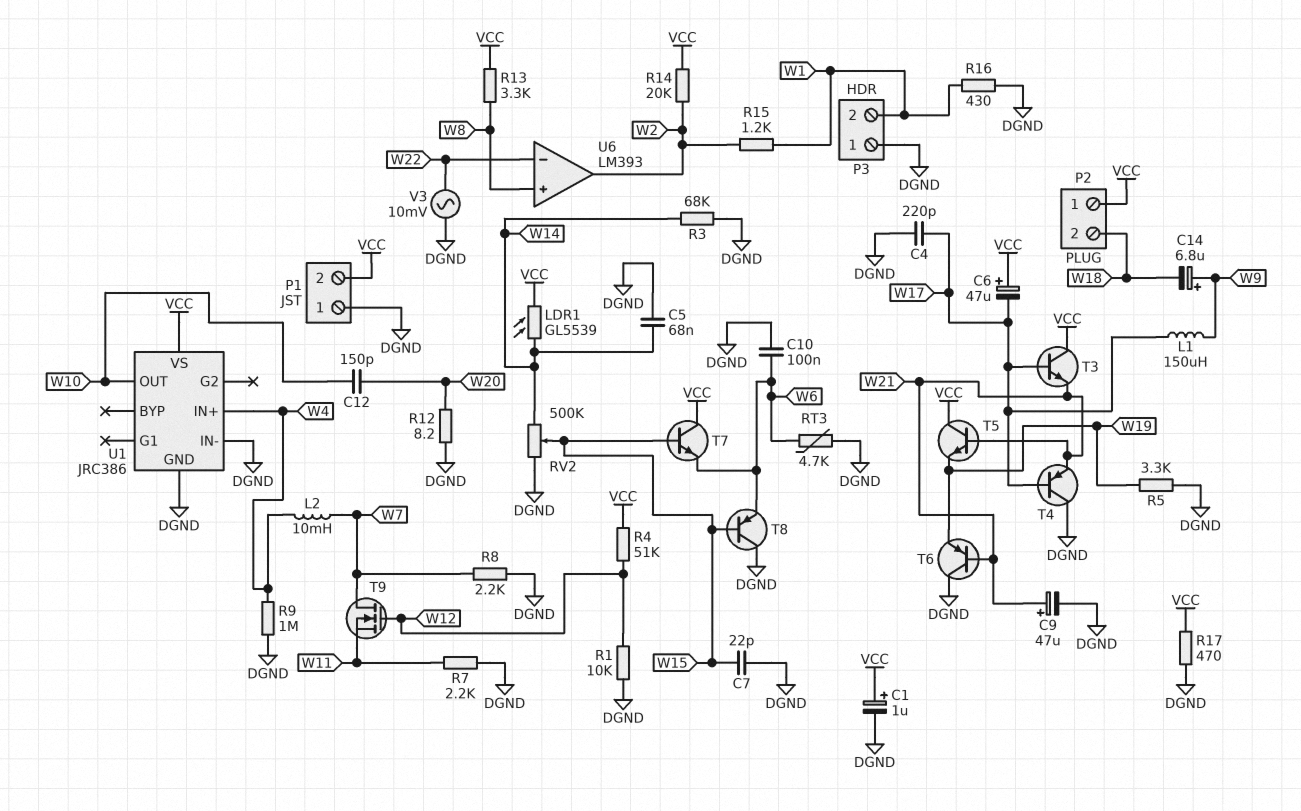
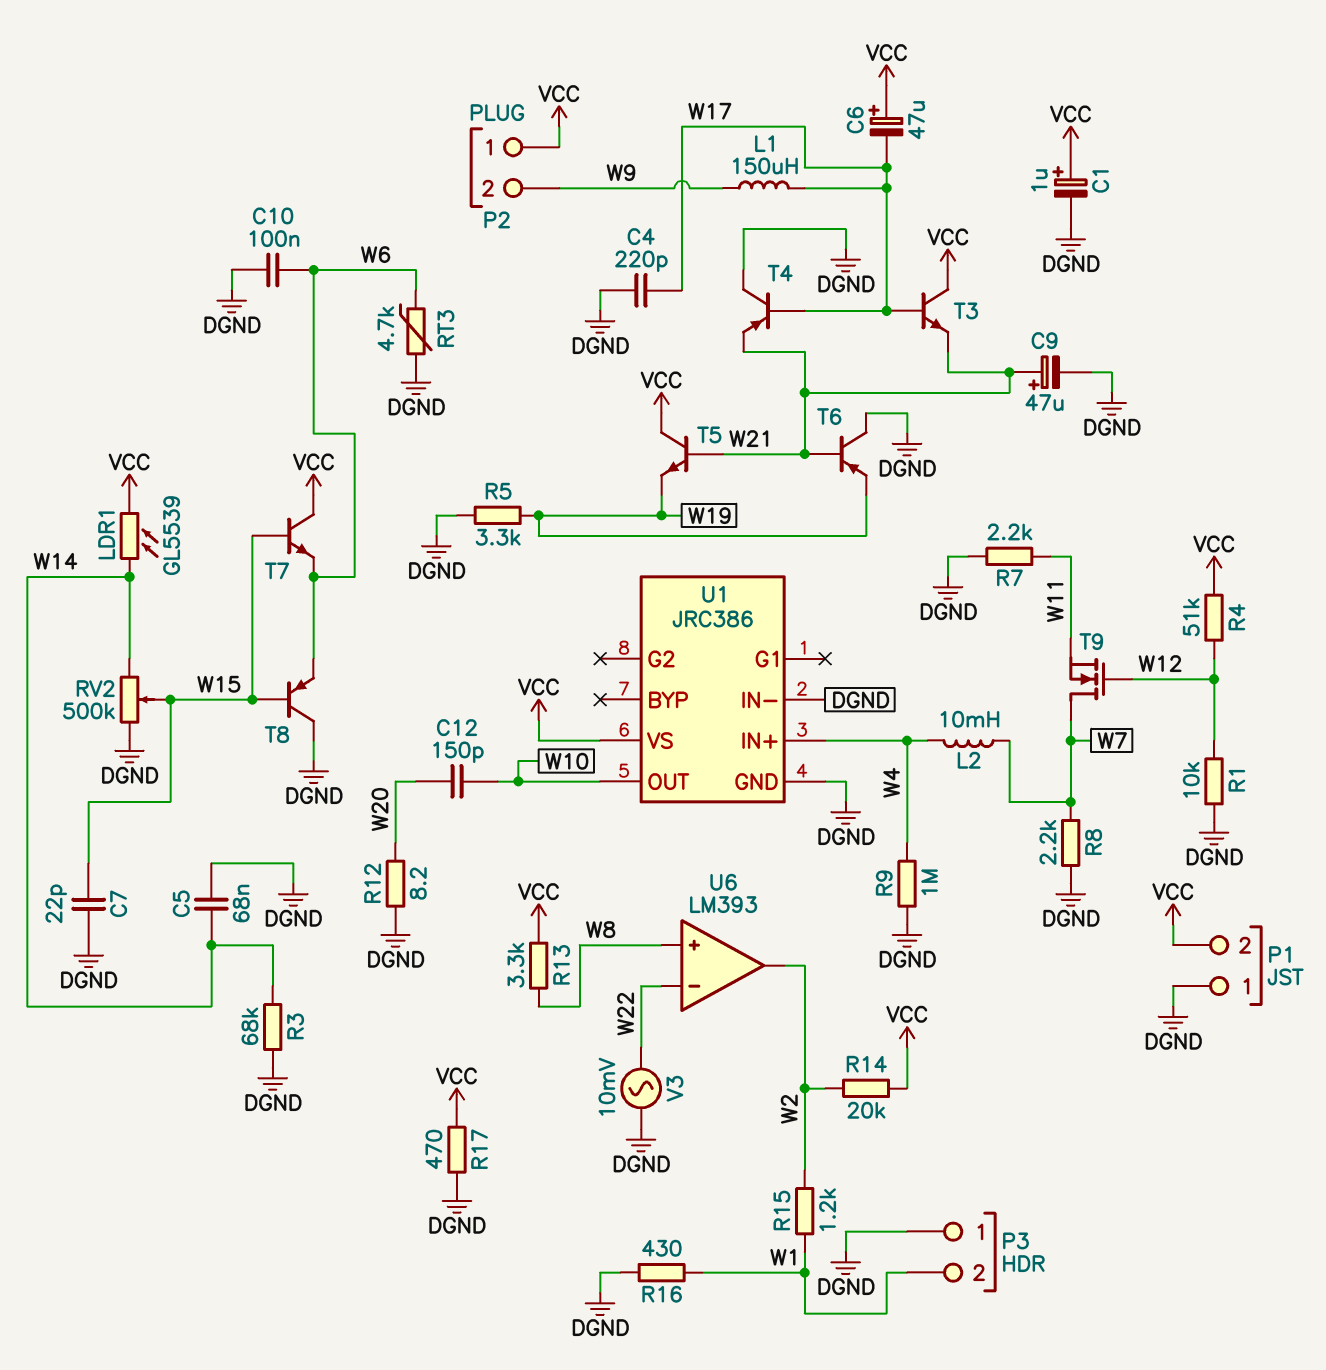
C14: 6.8uF (plus W9, minus W18) -> none
P2 pin 2: W18 -> W9

